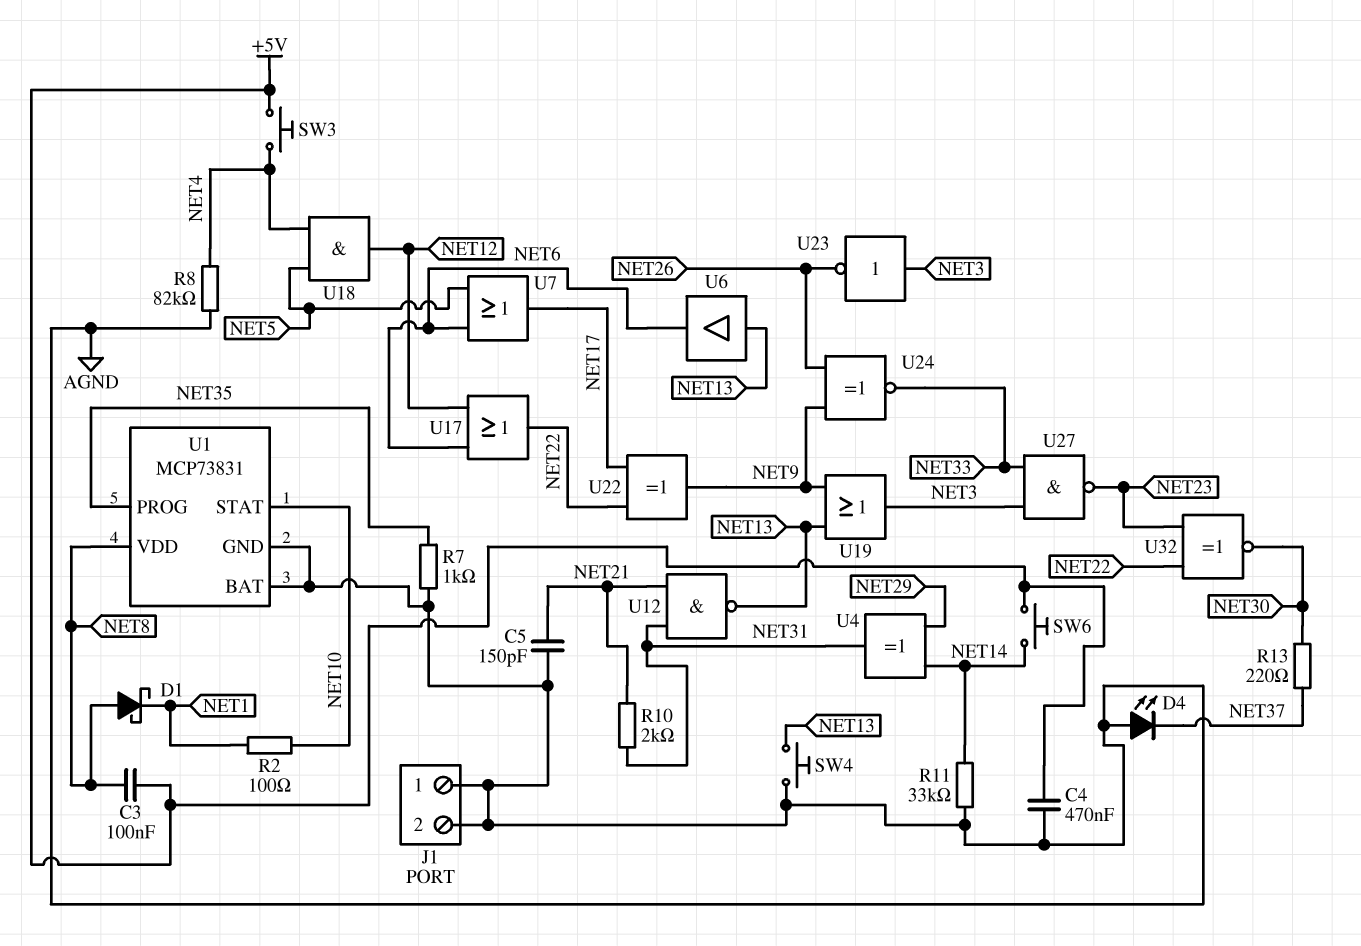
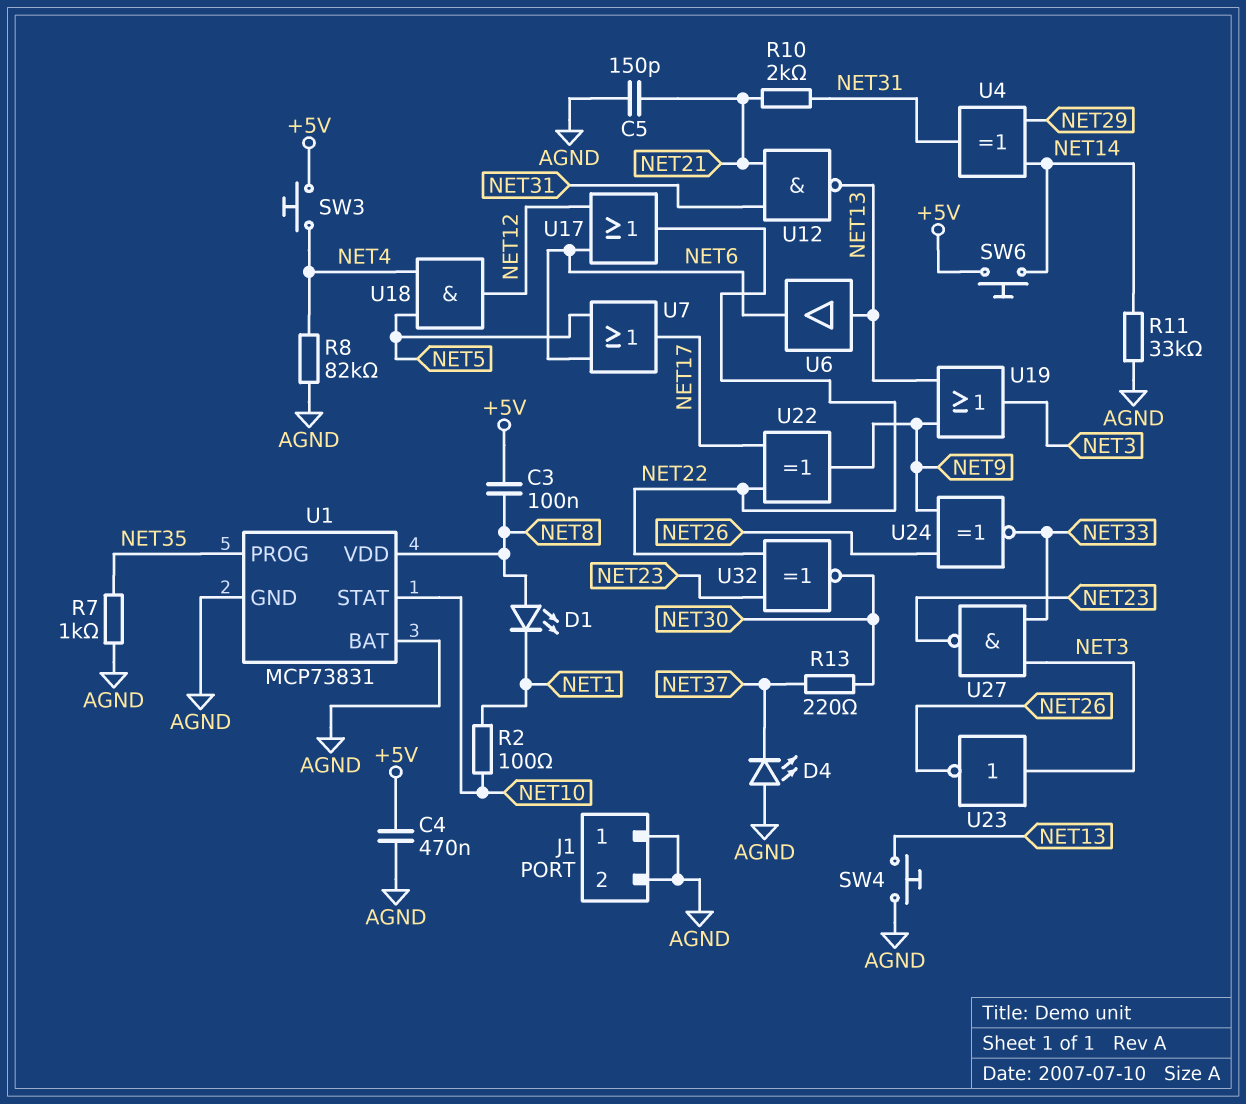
D1: schottky (A NET8, K NET1) -> LED (A NET8, K NET1)

